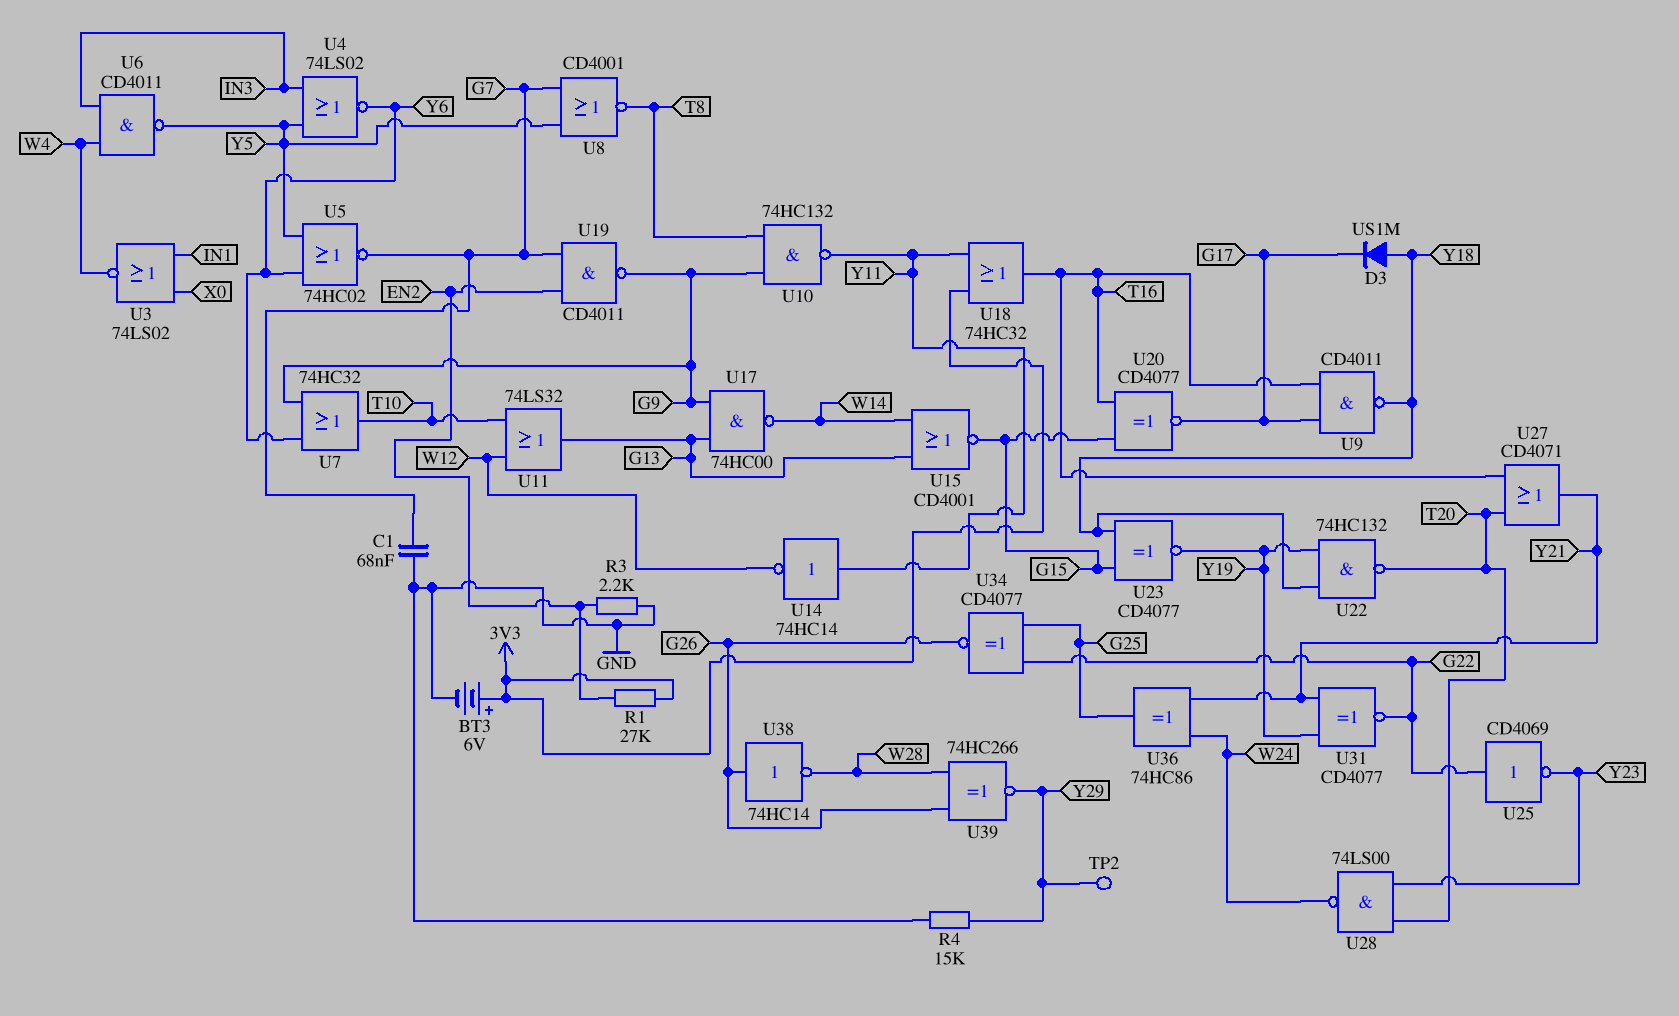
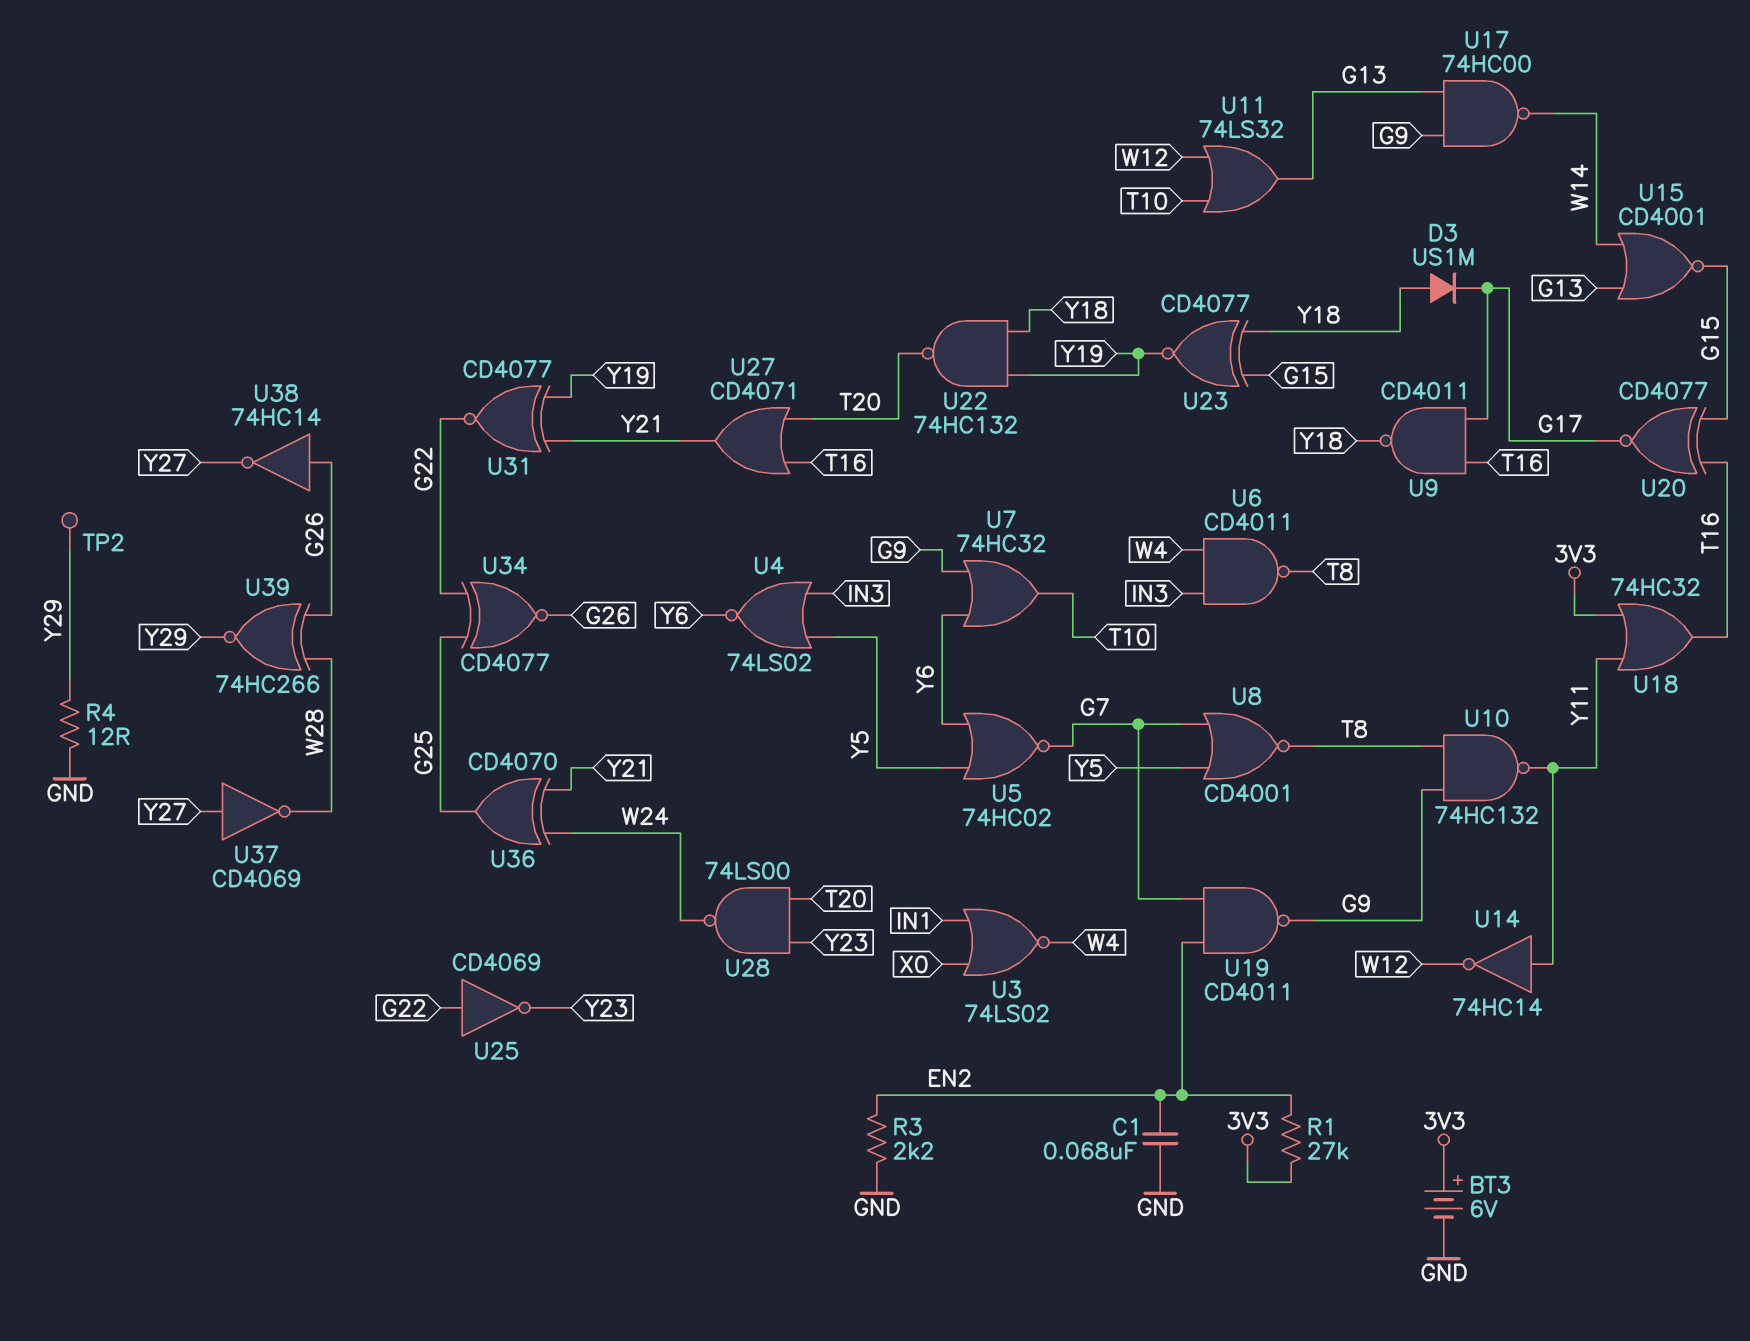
C1: 68nF (G7, GND) -> 68nF (EN2, GND)
R4: 15k (GND, Y29) -> 12 (GND, Y29)
U6: NAND CD4011 (in IN3, in W4, out Y5) -> NAND CD4011 (in IN3, in W4, out T8)
U36: XOR 74HC86 (in W24, in Y21, out G25) -> XOR CD4070 (in W24, in Y21, out G25)
U37: none -> NOT CD4069 (in Y27, out W28)
U38: NOT 74HC14 (in G26, out W28) -> NOT 74HC14 (in G26, out Y27)

